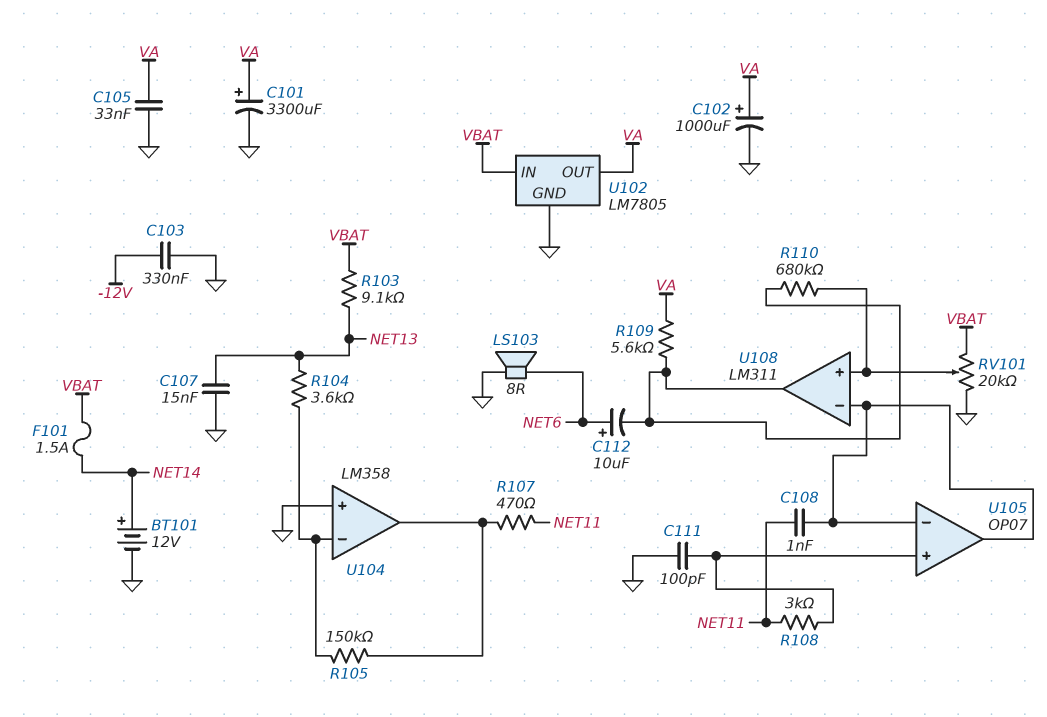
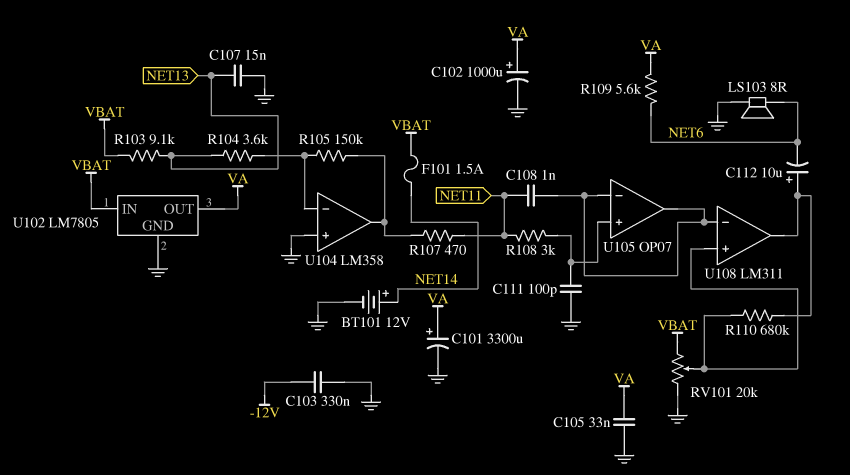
C112: 10uF (plus NET6, minus U108/out) -> 10uF (plus U108/out, minus NET6)
R109: 5.6k (U108/out, VA) -> 5.6k (NET6, VA)

